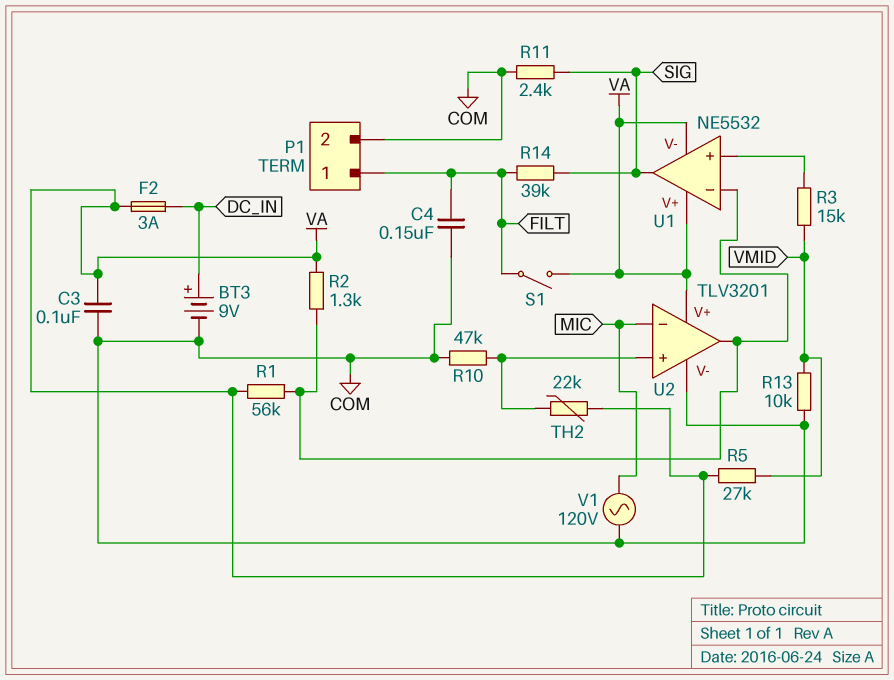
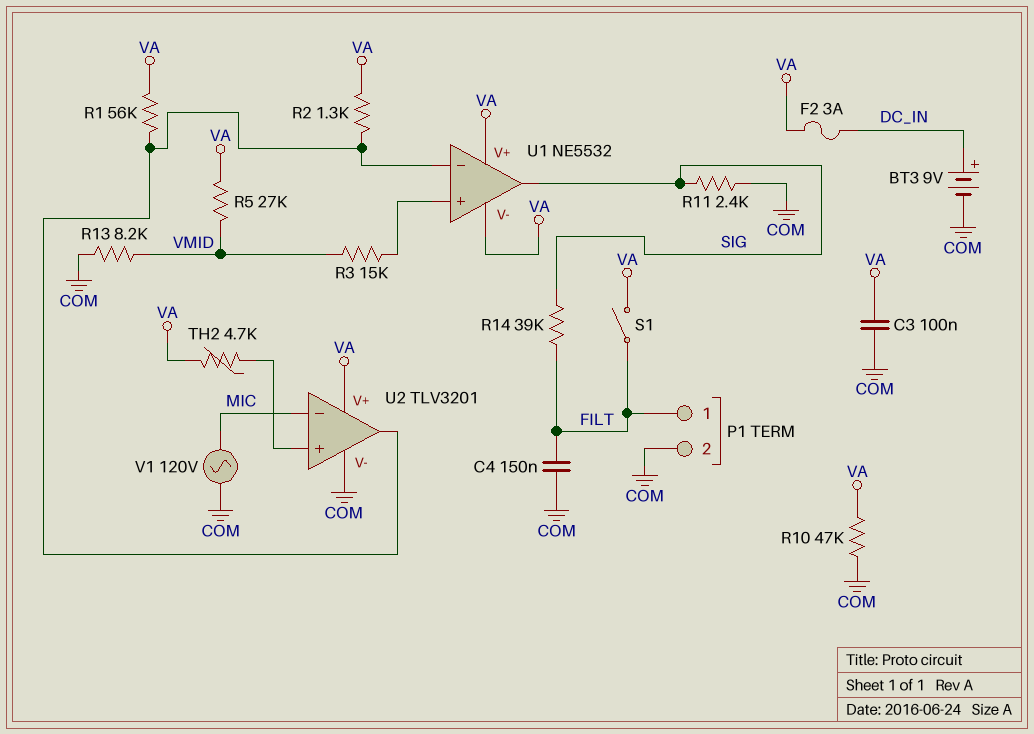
R10: 47k (COM, U2/in+) -> 47k (COM, VA)
R13: 10k (COM, VMID) -> 8.2k (COM, VMID)
TH2: 22k (U2/in+, VA) -> 4.7k (U2/in+, VA)

